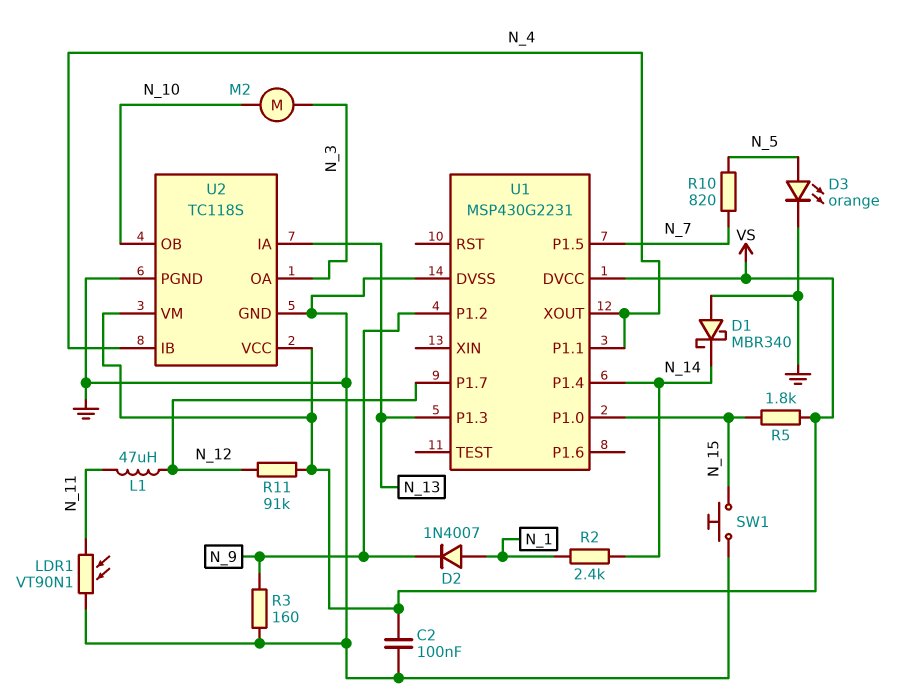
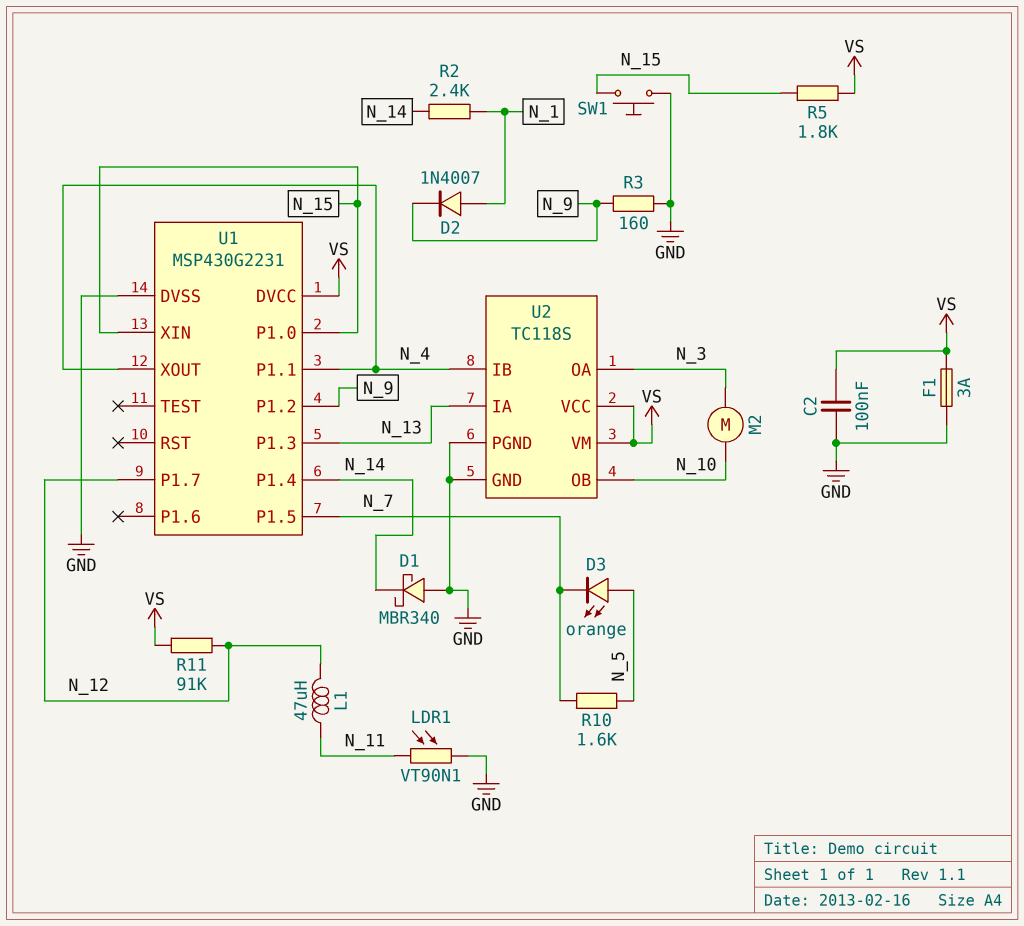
D3: LED orange (A N_5, K GND) -> LED orange (A N_5, K N_7)
F1: none -> 3A (GND, VS)
R10: 820 (N_5, N_7) -> 1.6k (N_5, N_7)
U1 pin XIN: none -> N_15

